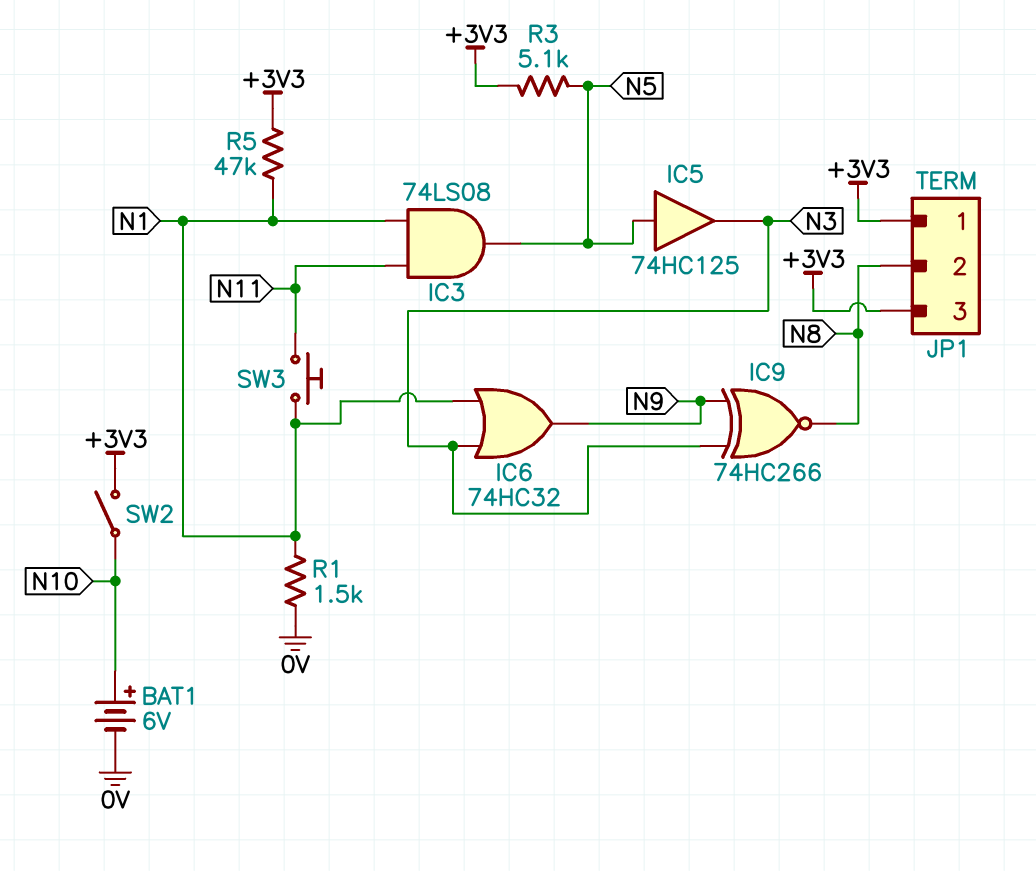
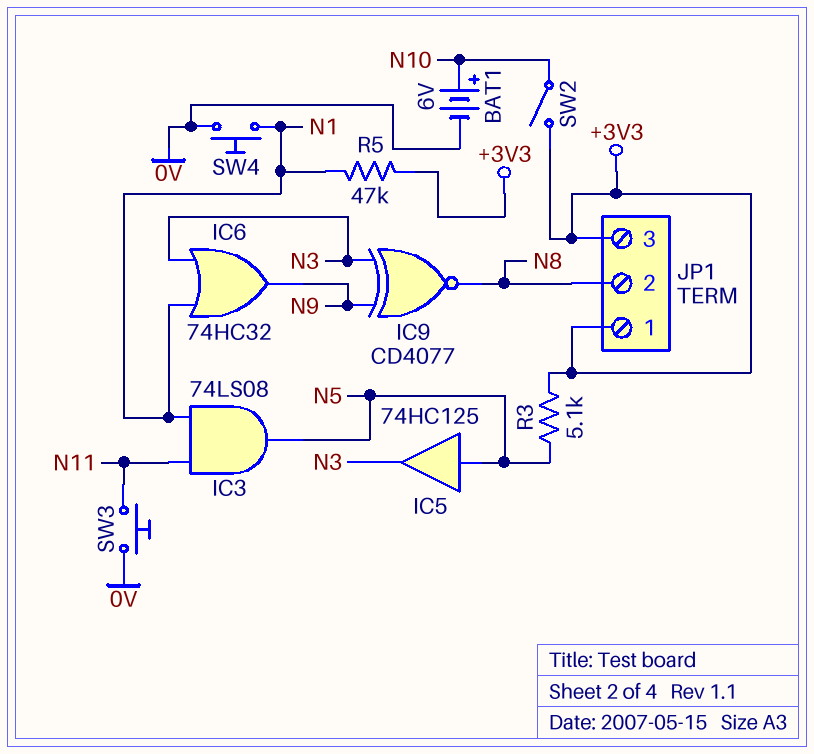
IC9: XNOR 74HC266 (in N3, in N9, out N8) -> XNOR CD4077 (in N3, in N9, out N8)
R1: 1.5k (0V, N1) -> none
SW3: button (N1, N11) -> button (0V, N11)
SW4: none -> button (0V, N1)

